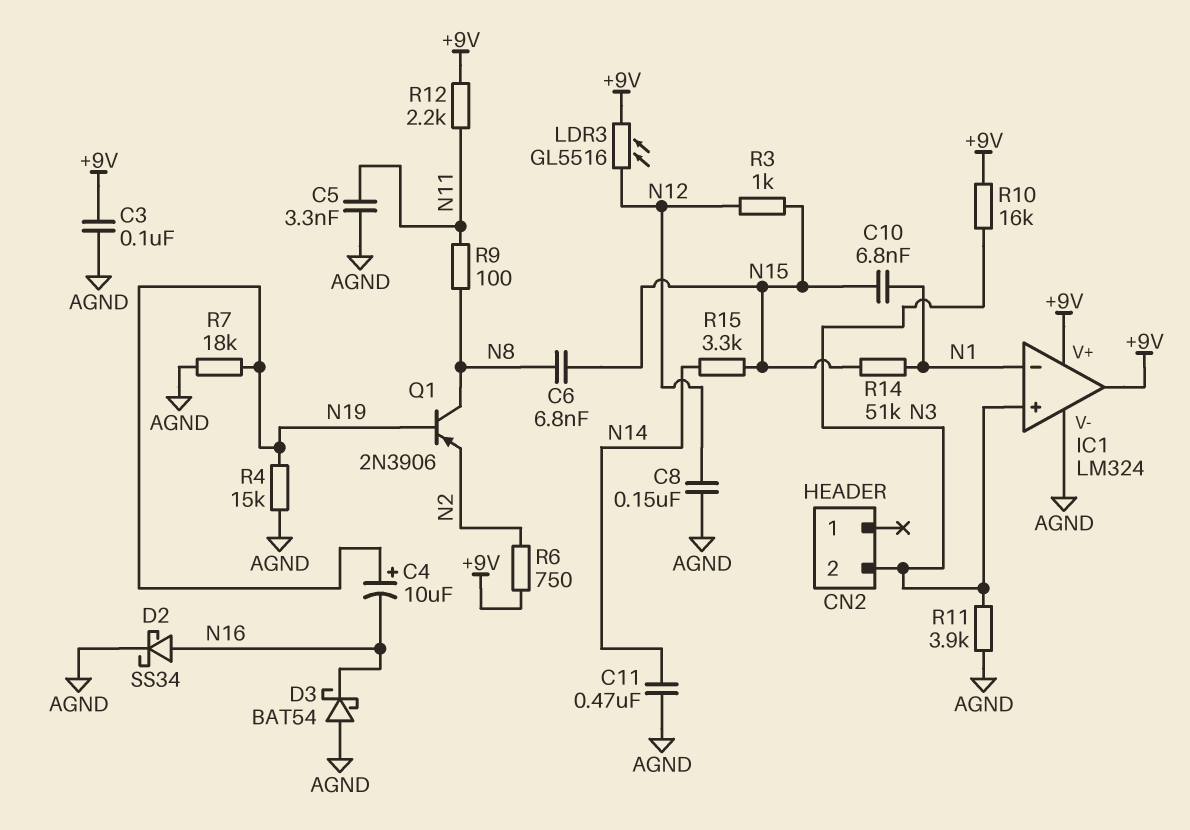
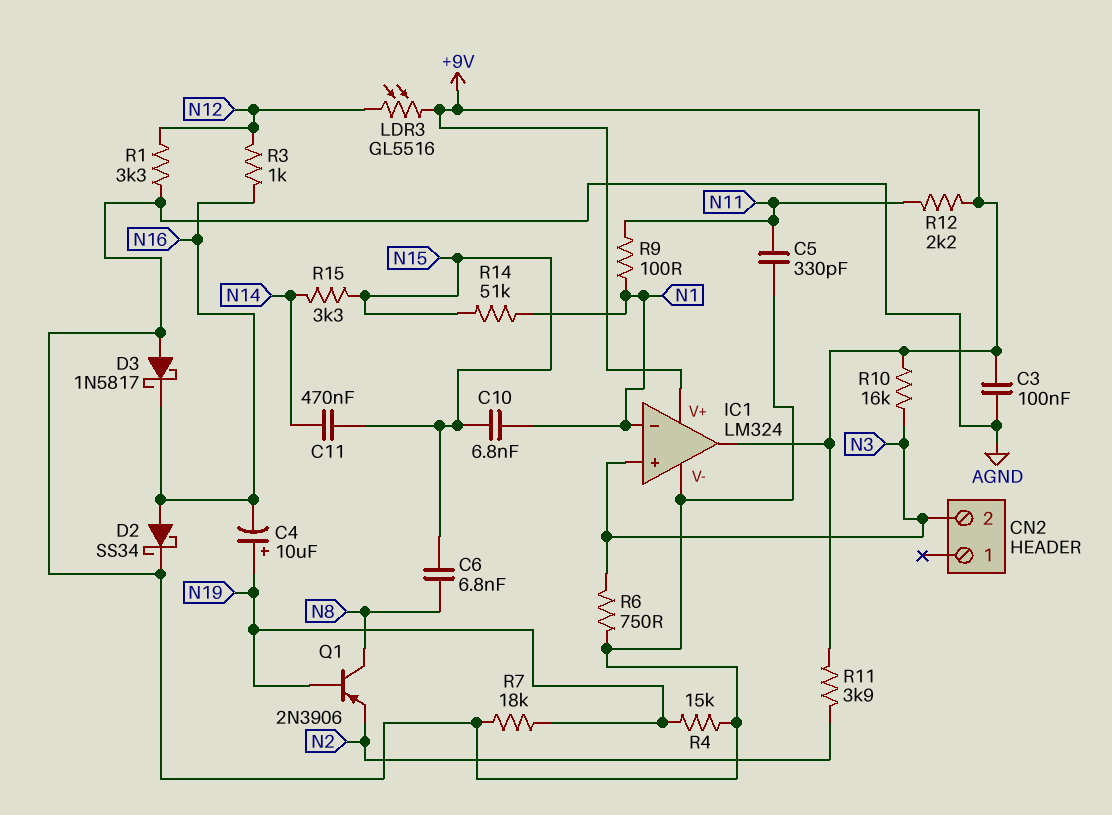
C5: 3.3nF (AGND, N11) -> 330pF (AGND, N11)
C8: 150nF (AGND, N12) -> none
C11: 470nF (AGND, N14) -> 470nF (N14, N15)
D3: schottky BAT54 (A AGND, K N16) -> schottky 1N5817 (A AGND, K N16)
R1: none -> 3.3k (AGND, N12)
R3: 1k (N12, N15) -> 1k (N12, N16)
R6: 750 (+9V, N2) -> 750 (AGND, N3)
R9: 100 (N8, N11) -> 100 (N1, N11)
R11: 3.9k (AGND, N3) -> 3.9k (+9V, N2)

